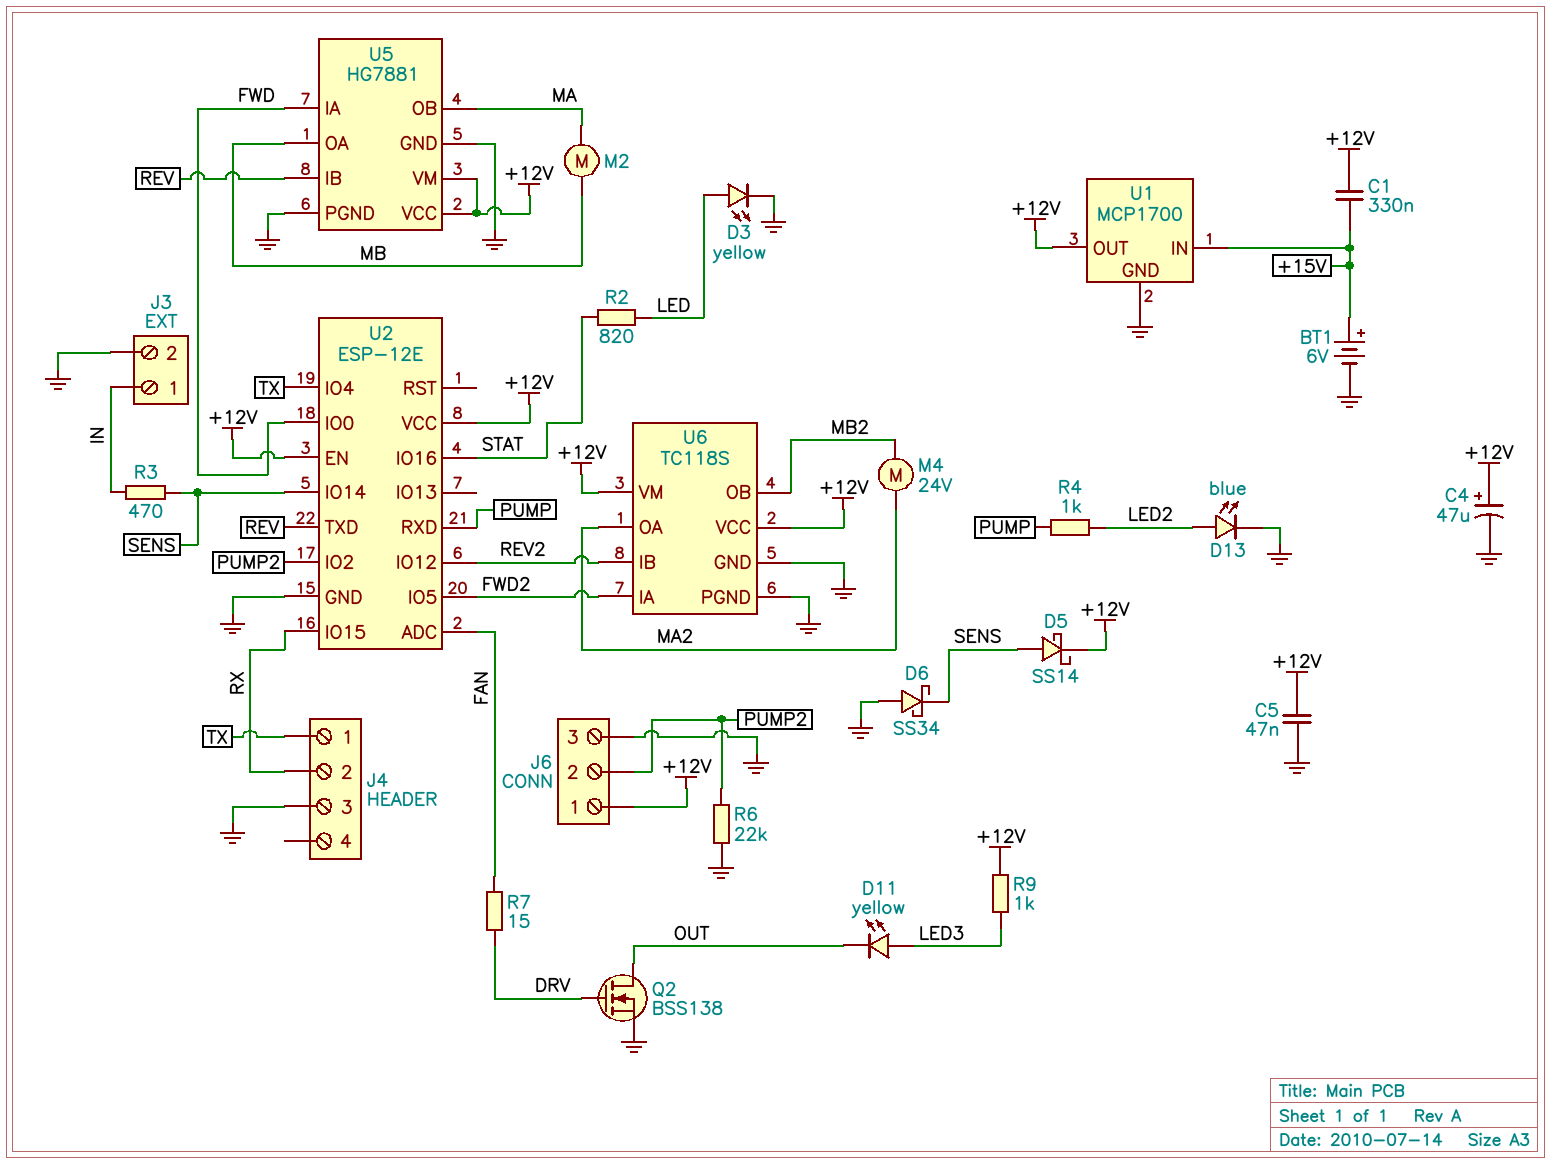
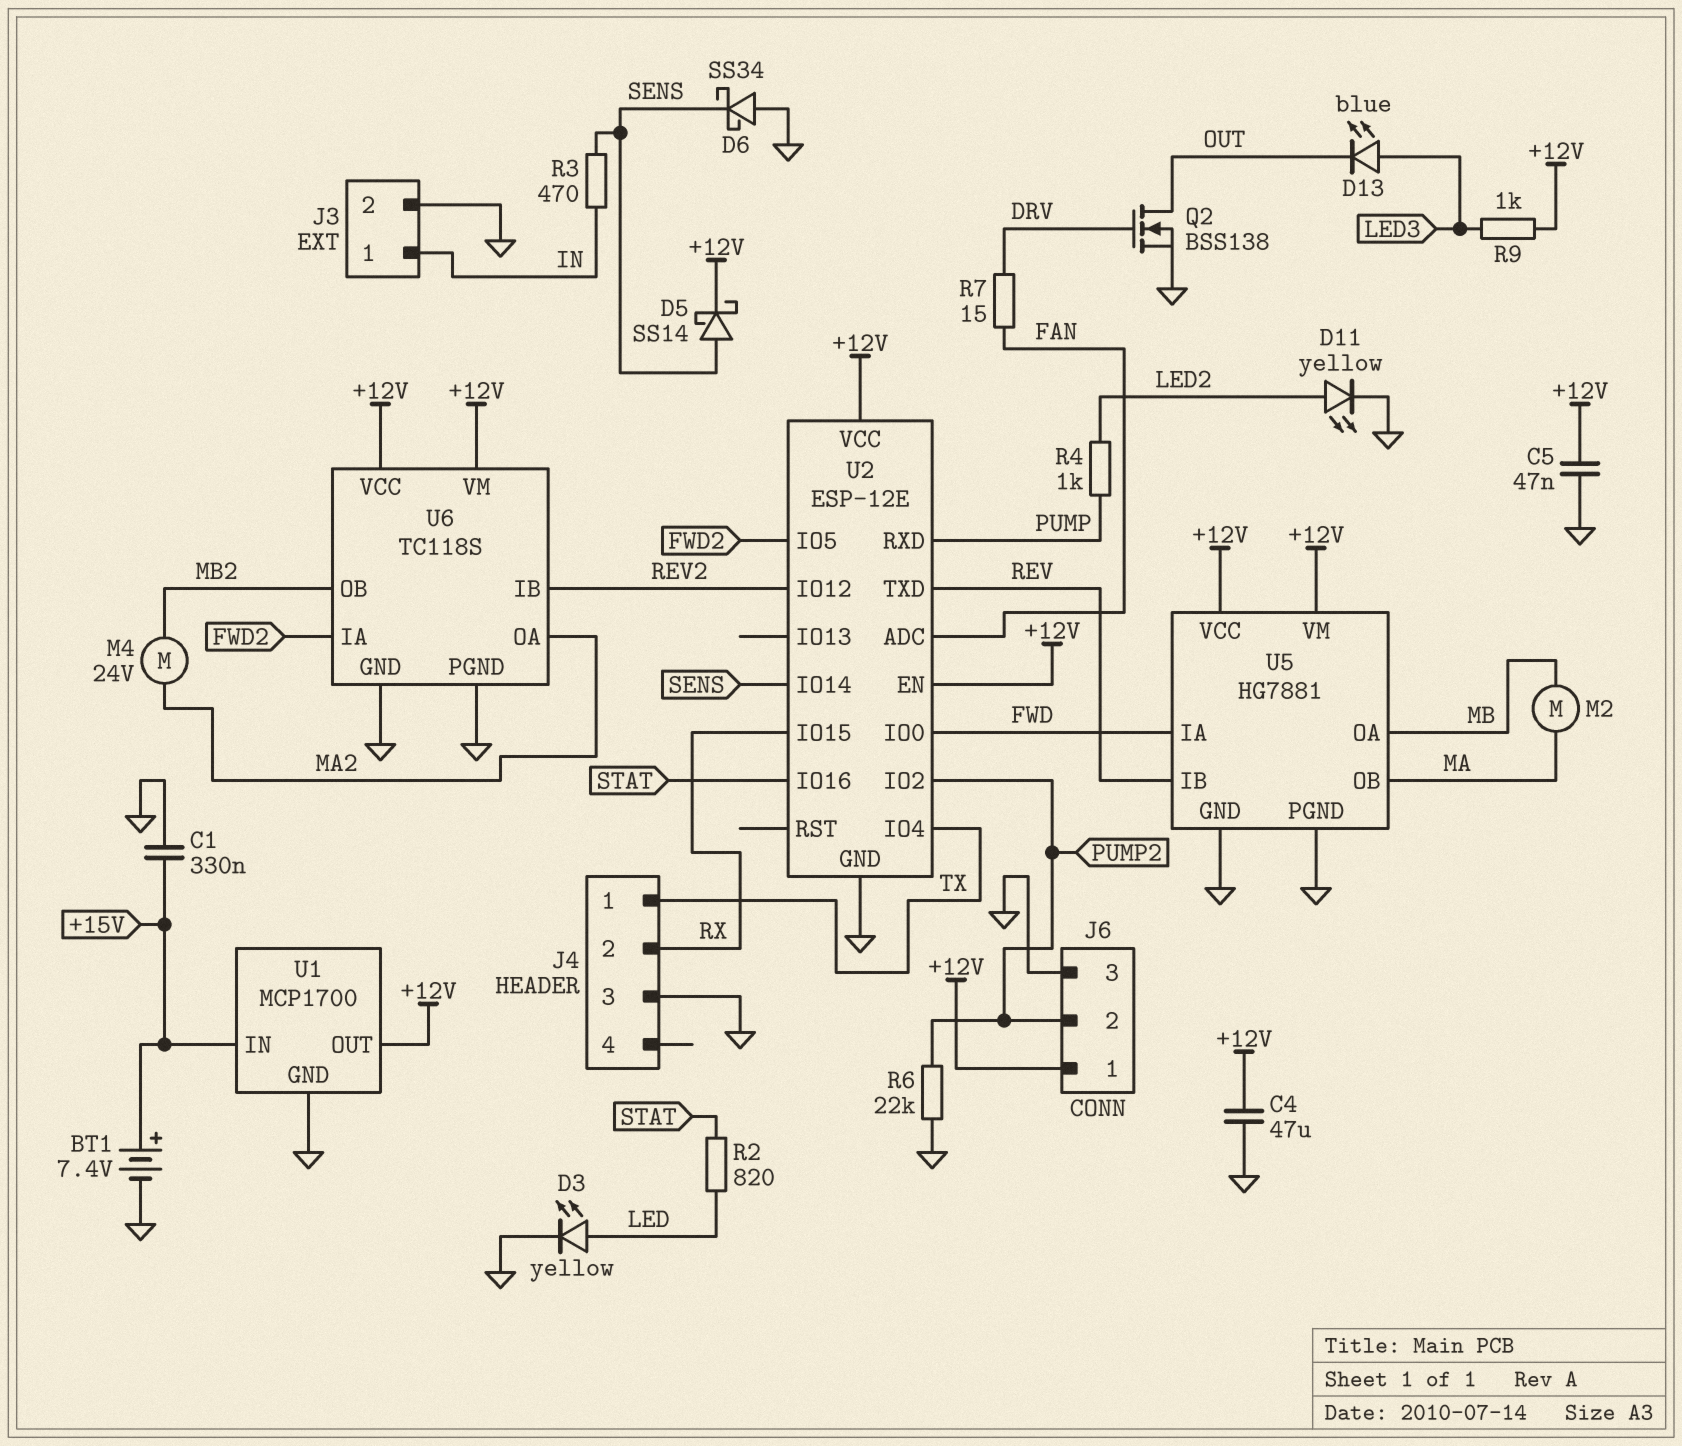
BT1: 6V (plus +15V, minus GND) -> 7.4V (plus +15V, minus GND)
C1: 330nF (+12V, +15V) -> 330nF (+15V, GND)
C4: 47uF (plus +12V, minus GND) -> 47uF (+12V, GND)
D11: LED yellow (A LED3, K OUT) -> LED yellow (A LED2, K GND)
D13: LED blue (A LED2, K GND) -> LED blue (A LED3, K OUT)

